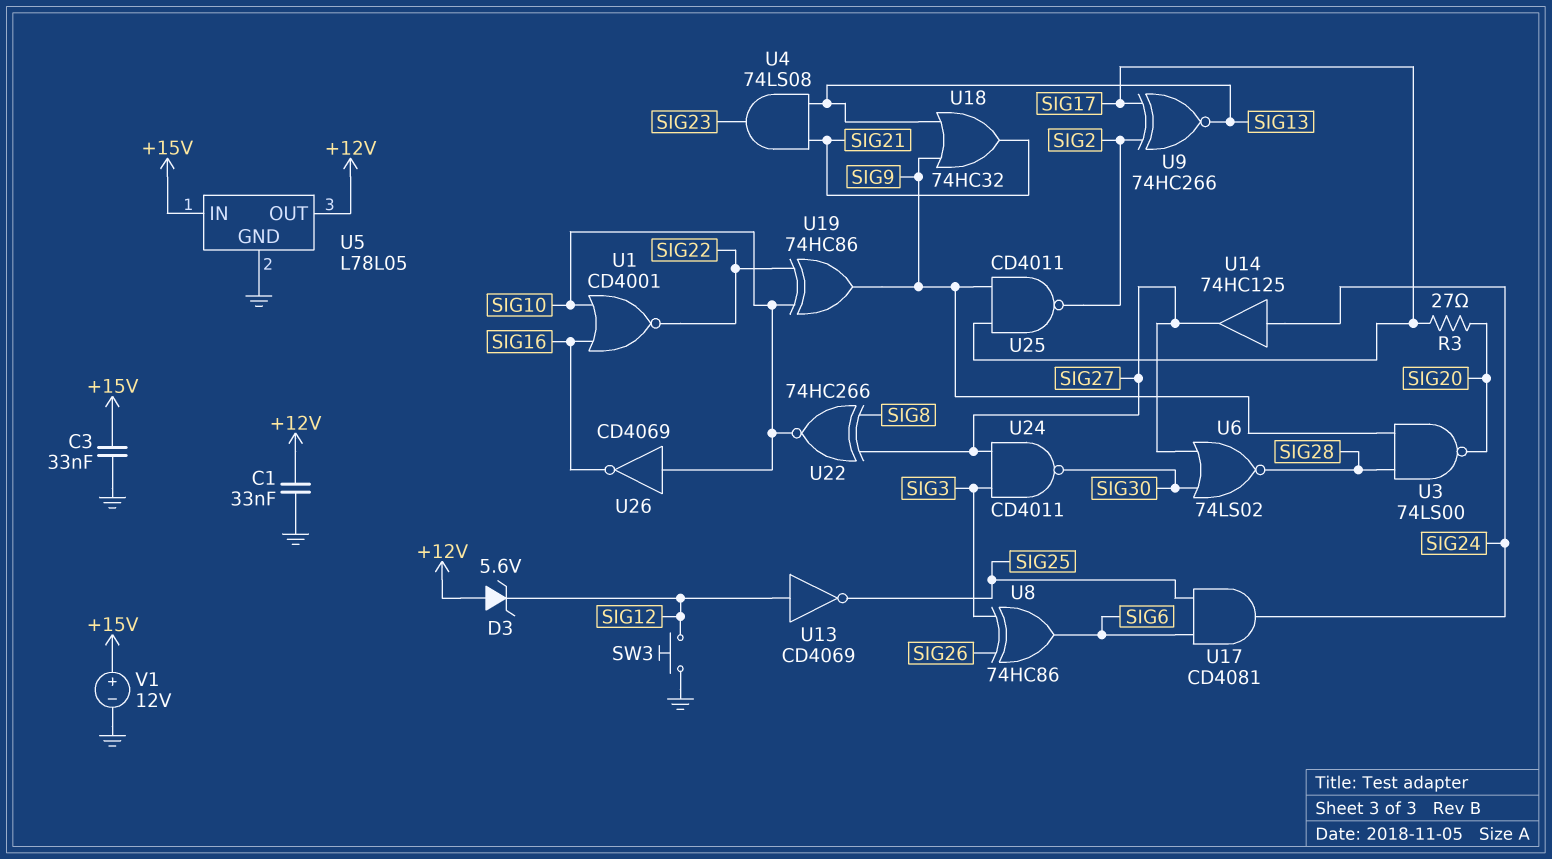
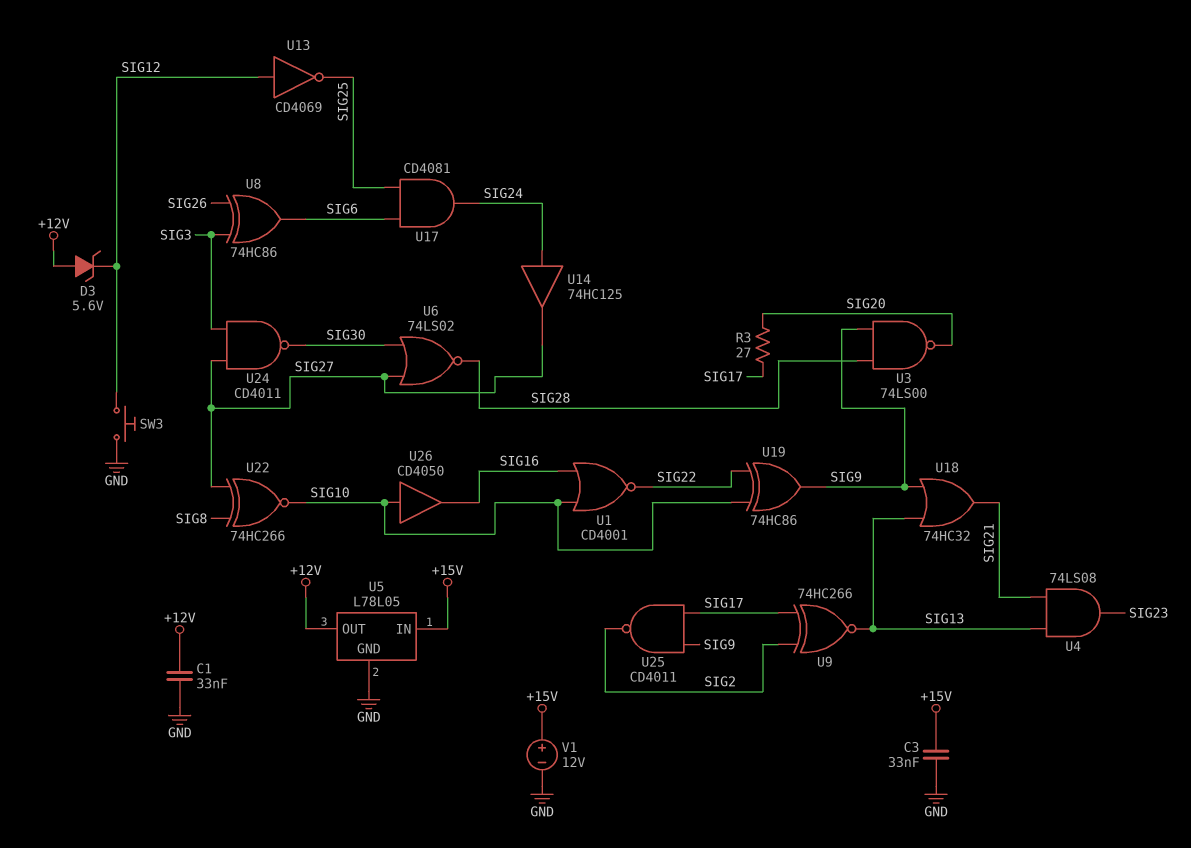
U26: NOT CD4069 (in SIG10, out SIG16) -> buffer CD4050 (in SIG10, out SIG16)

